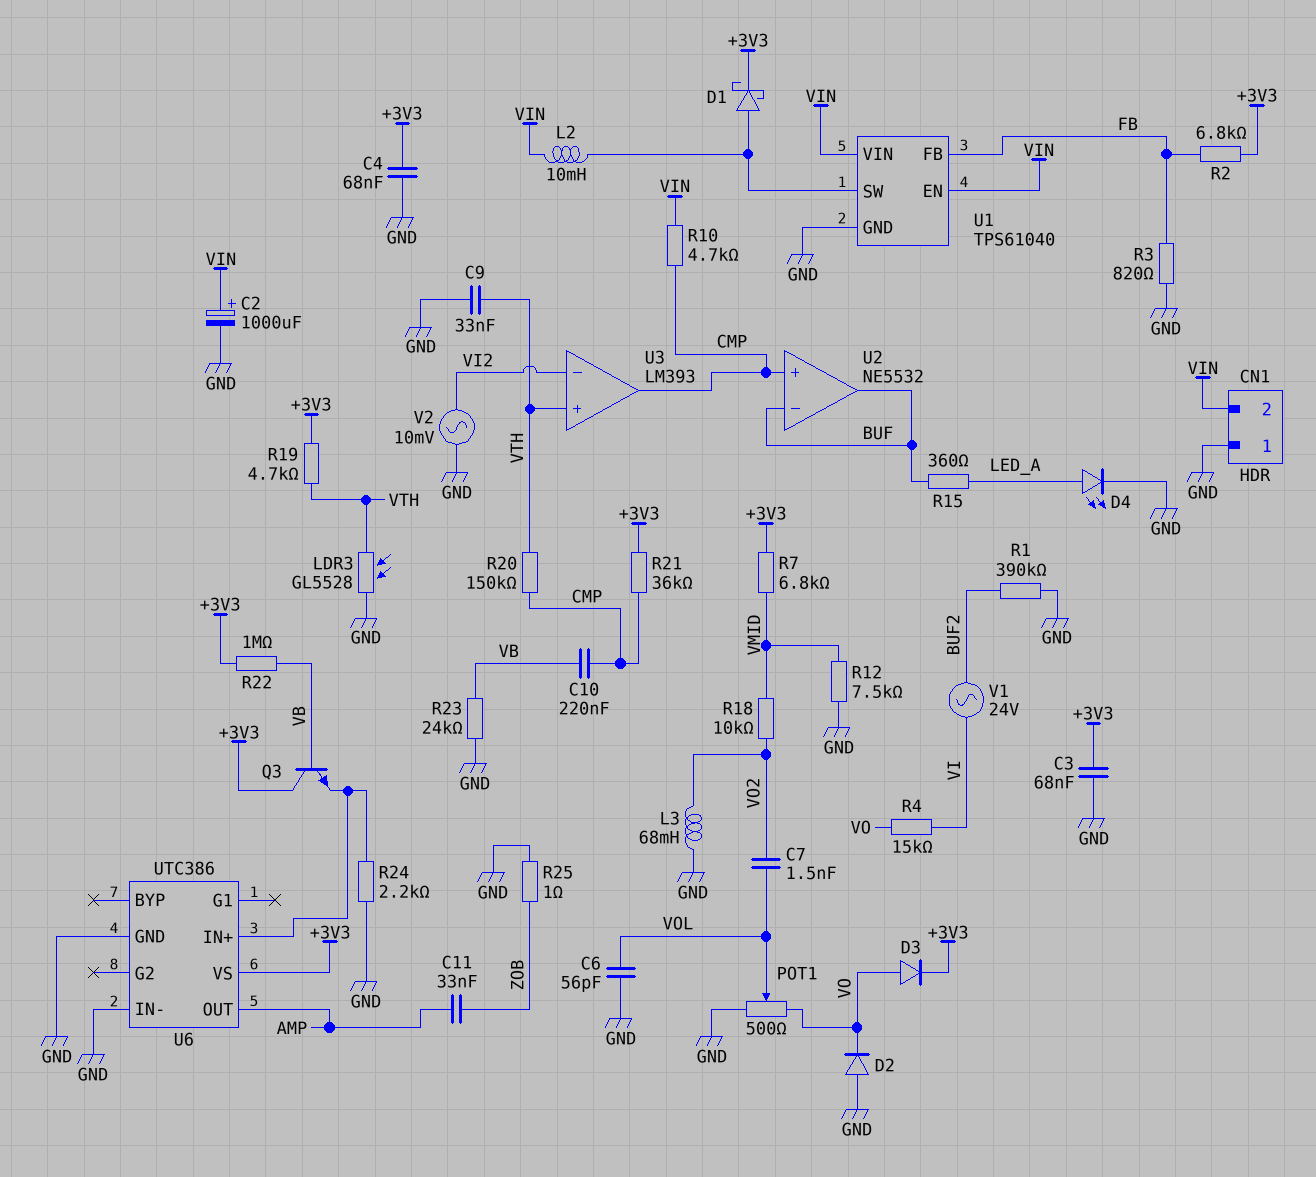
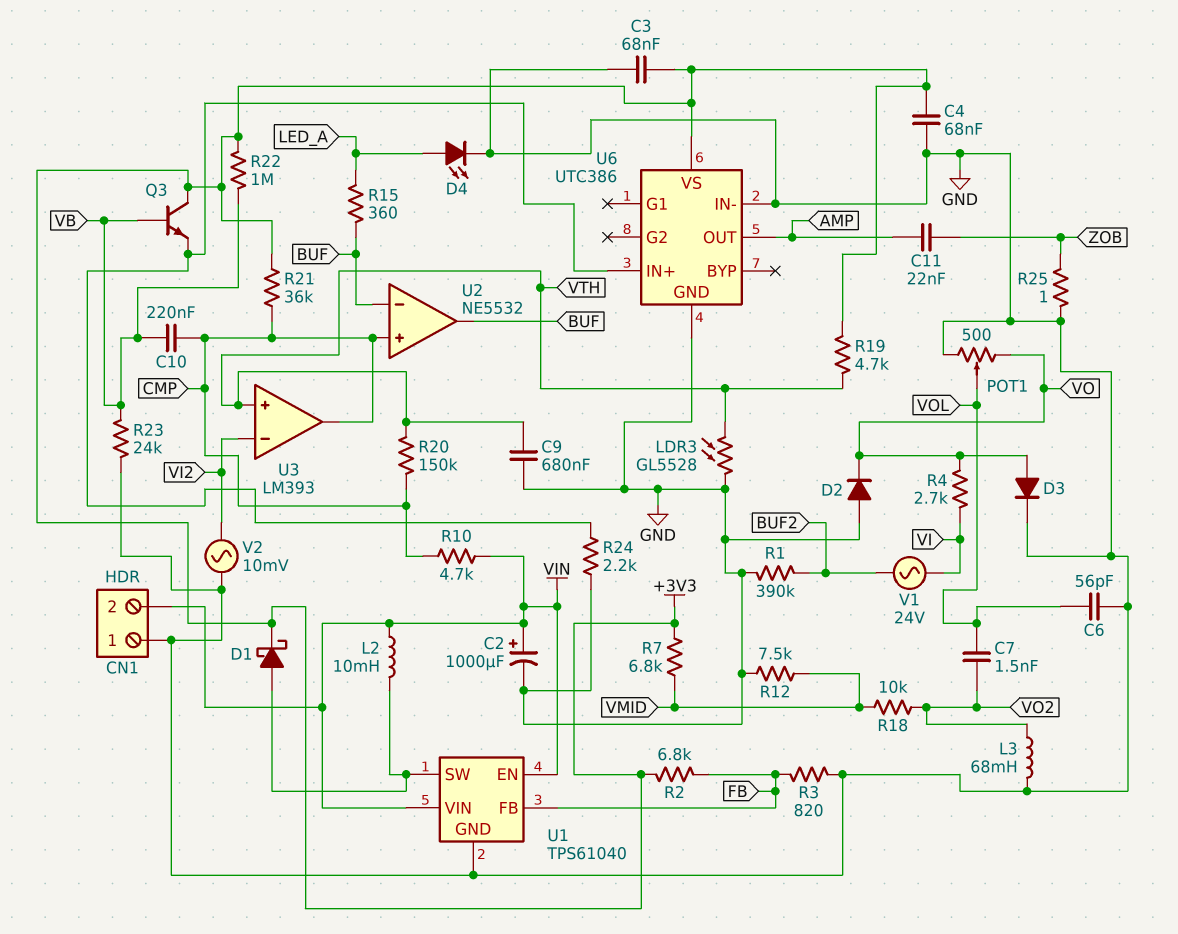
C9: 33nF (GND, VTH) -> 680nF (GND, VTH)
C11: 33nF (AMP, ZOB) -> 22nF (AMP, ZOB)
D3: diode (A VO, K +3V3) -> diode (A VO, K GND)
R4: 15k (VI, VO) -> 2.7k (VI, VO)

